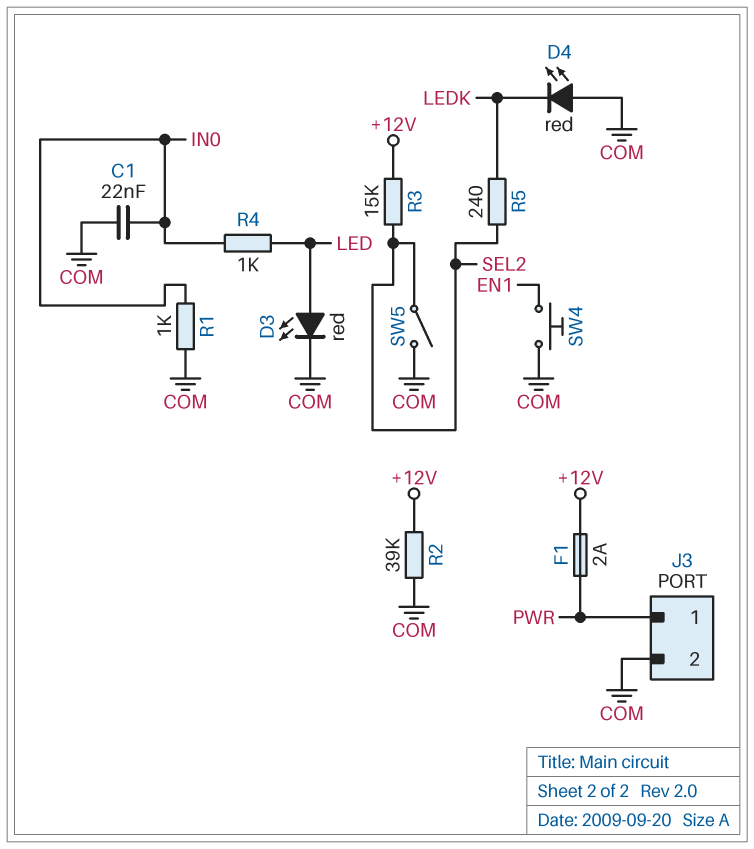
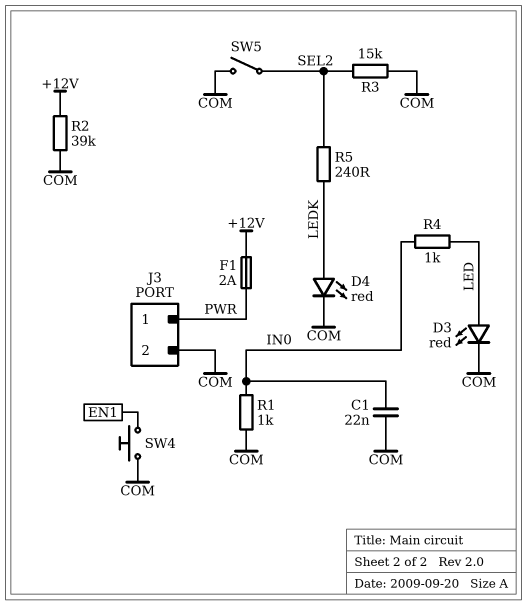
D4: LED red (A COM, K LEDK) -> LED red (A LEDK, K COM)
R3: 15k (+12V, SEL2) -> 15k (COM, SEL2)

